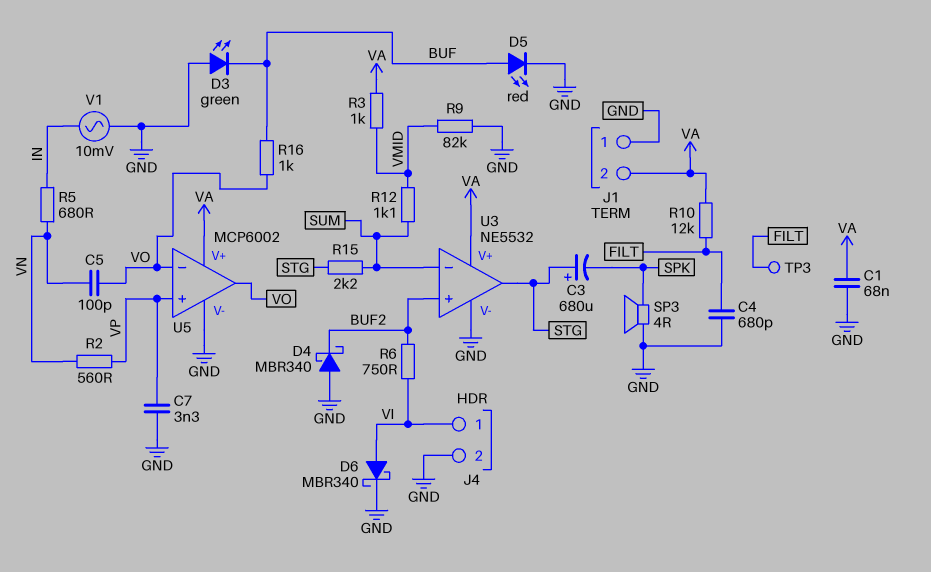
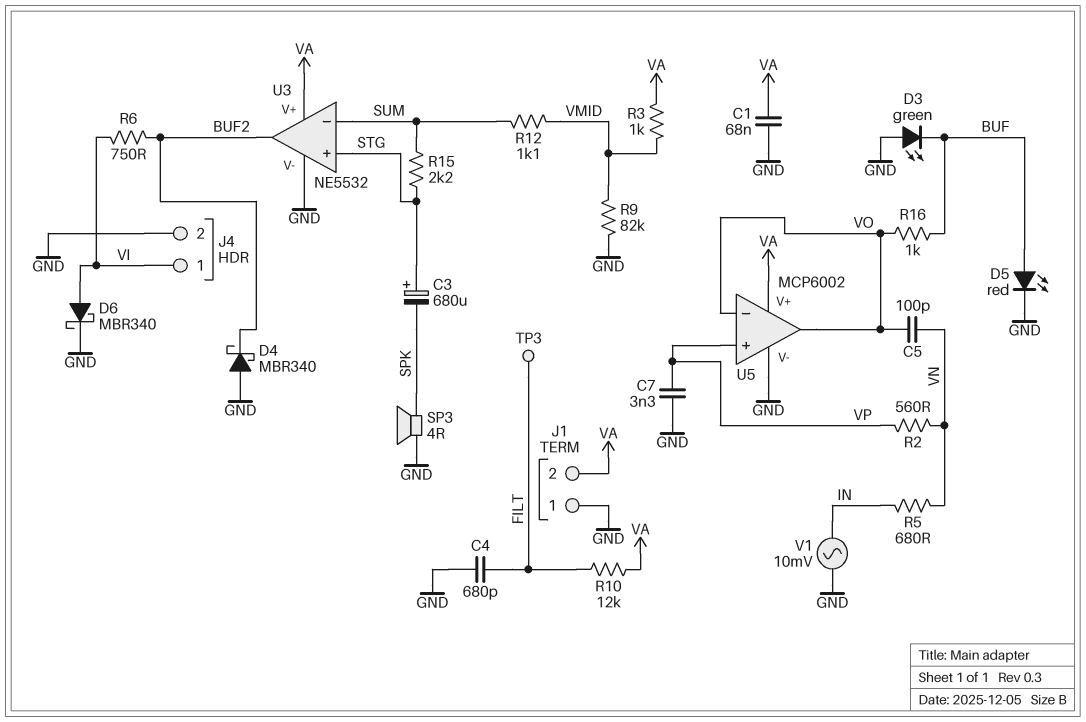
U3 pin in+: BUF2 -> STG
U3 pin out: STG -> BUF2

